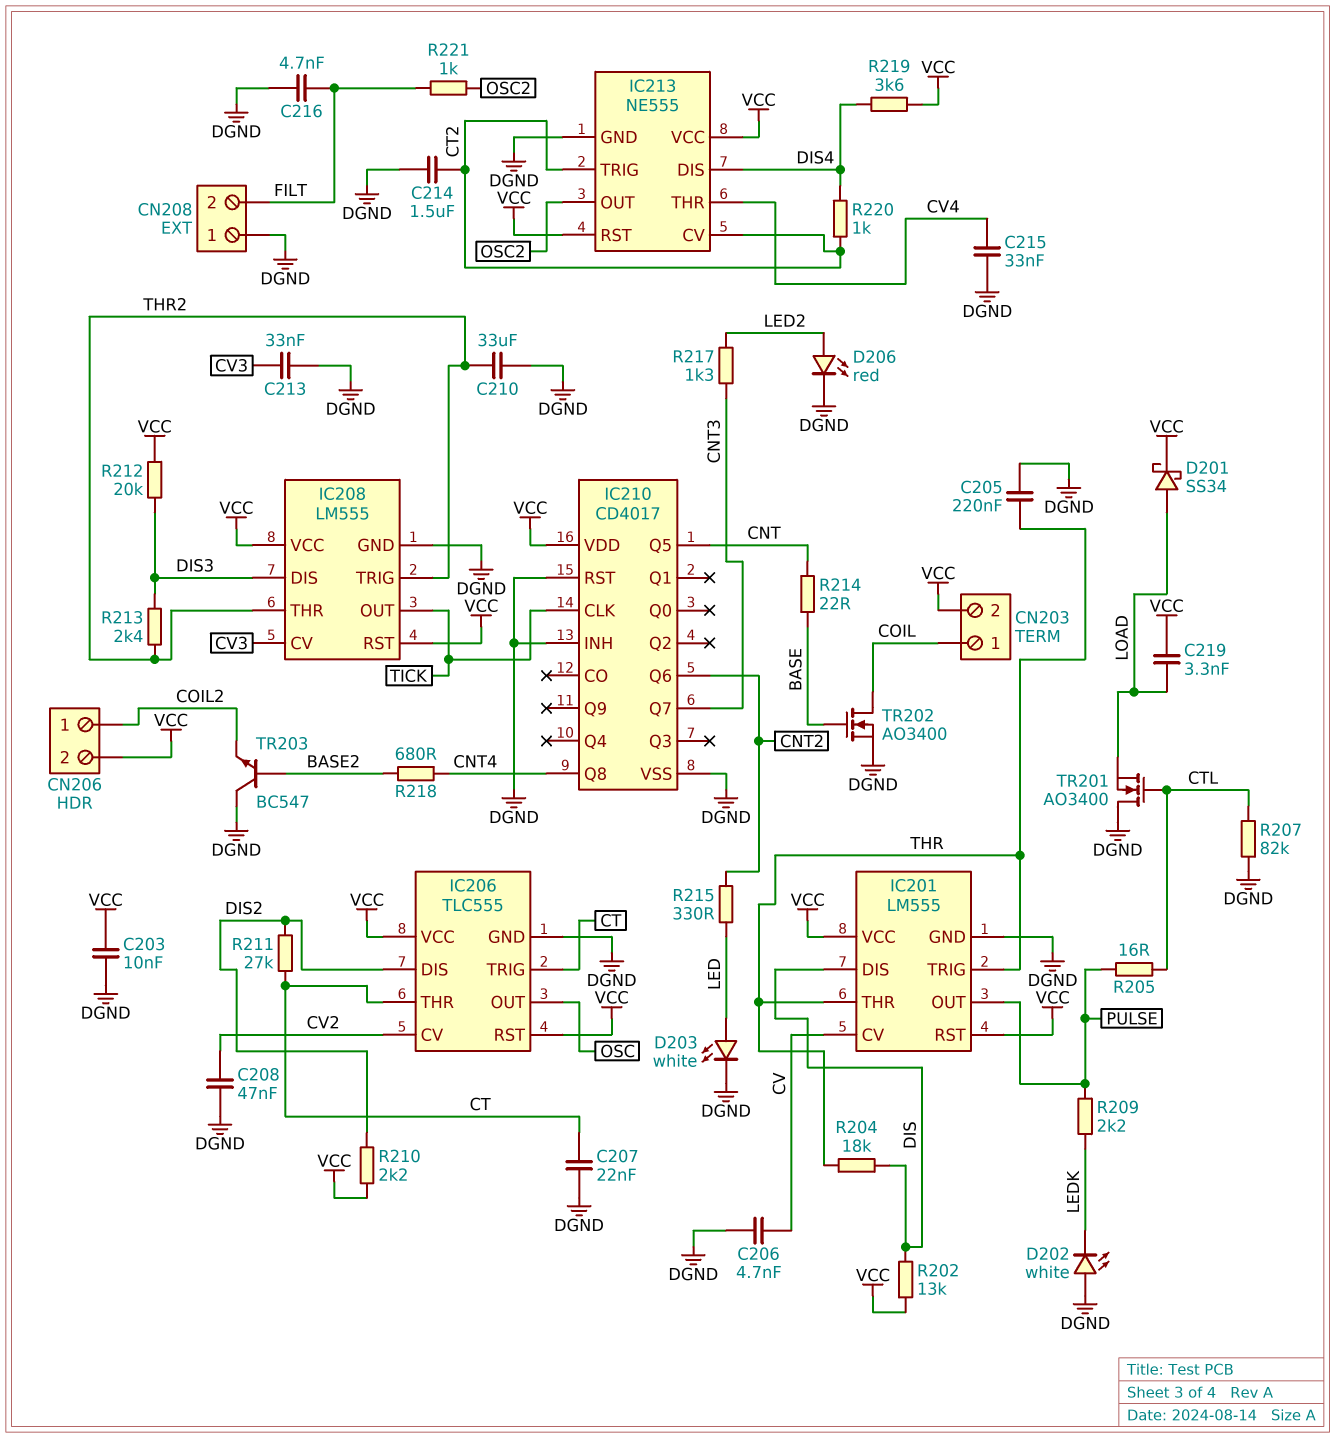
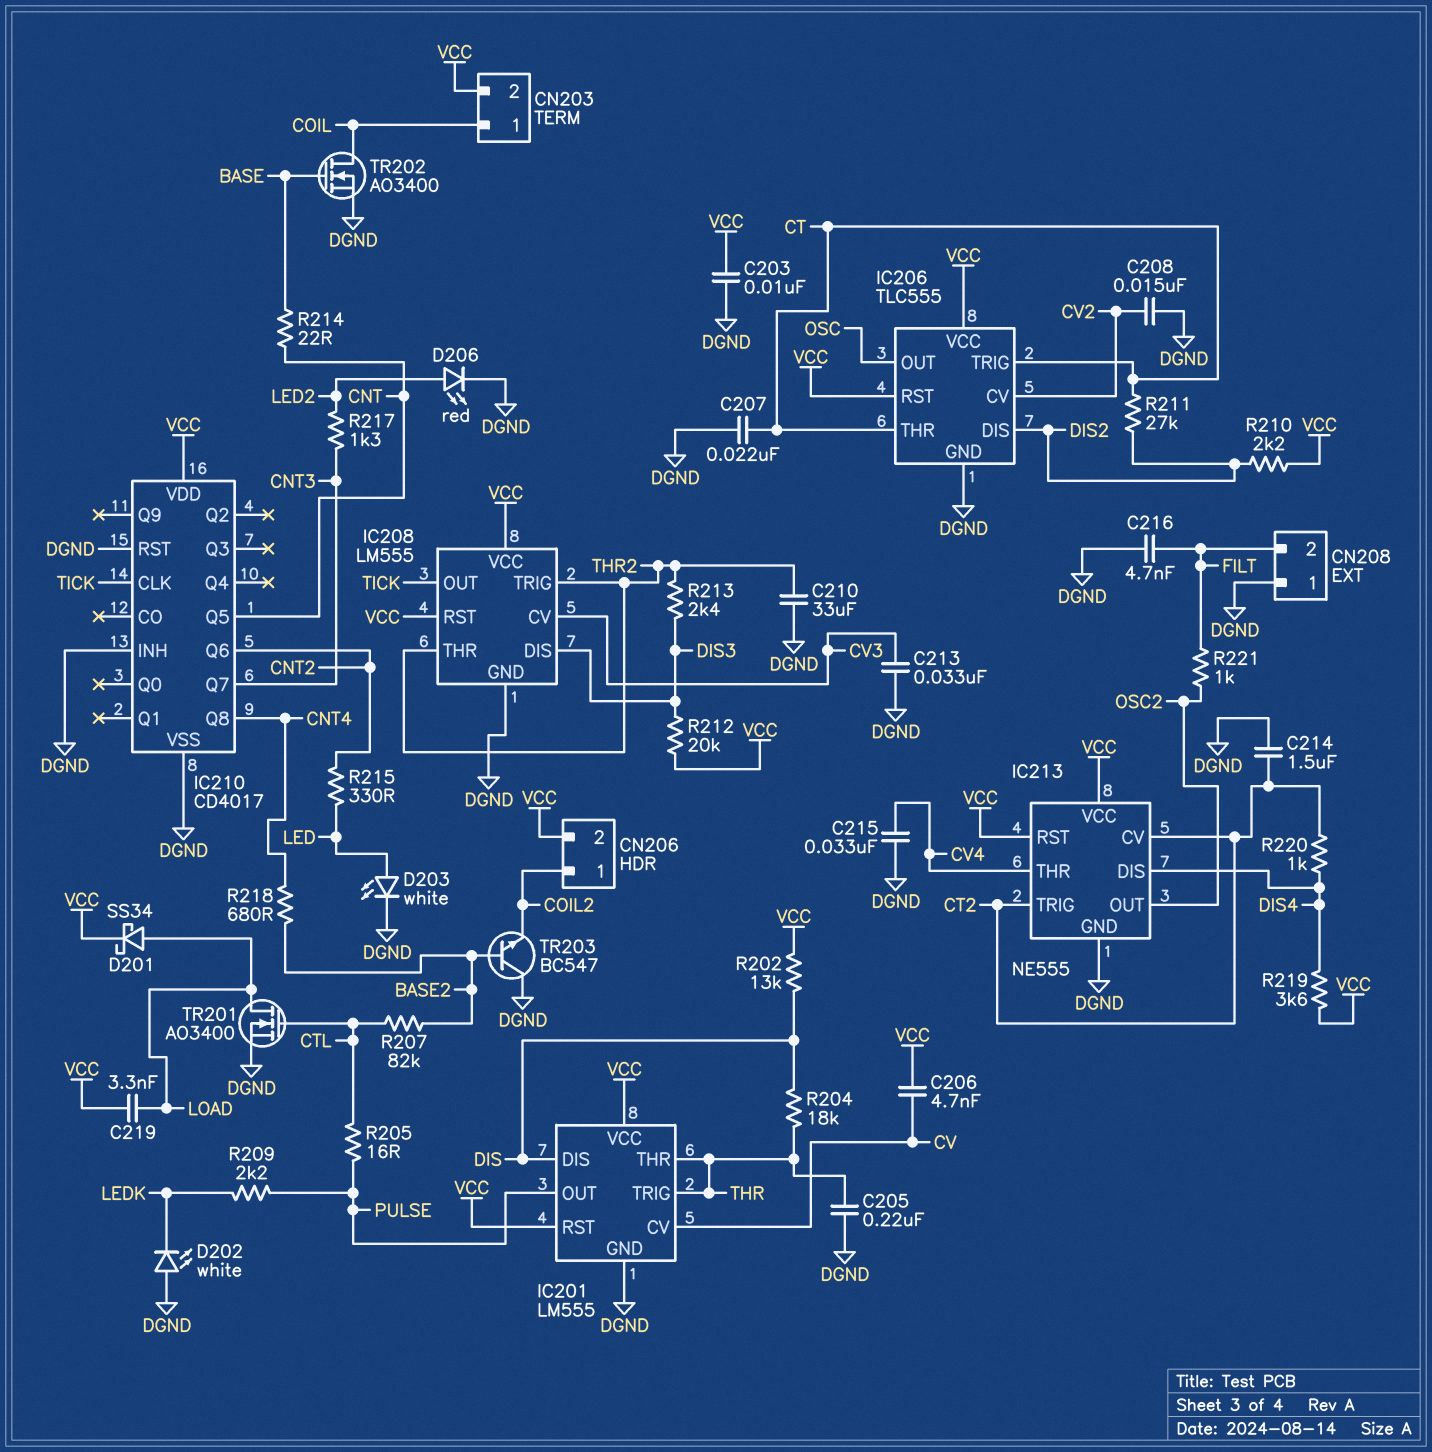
C206: 4.7nF (CV, DGND) -> 4.7nF (CV, VCC)
C208: 47nF (CV2, DGND) -> 15nF (CV2, DGND)
R207: 82k (CTL, DGND) -> 82k (BASE2, CTL)
TR201: NMOS AO3400 (G CTL, D DGND, S LOAD) -> NMOS AO3400 (G CTL, D LOAD, S DGND)

